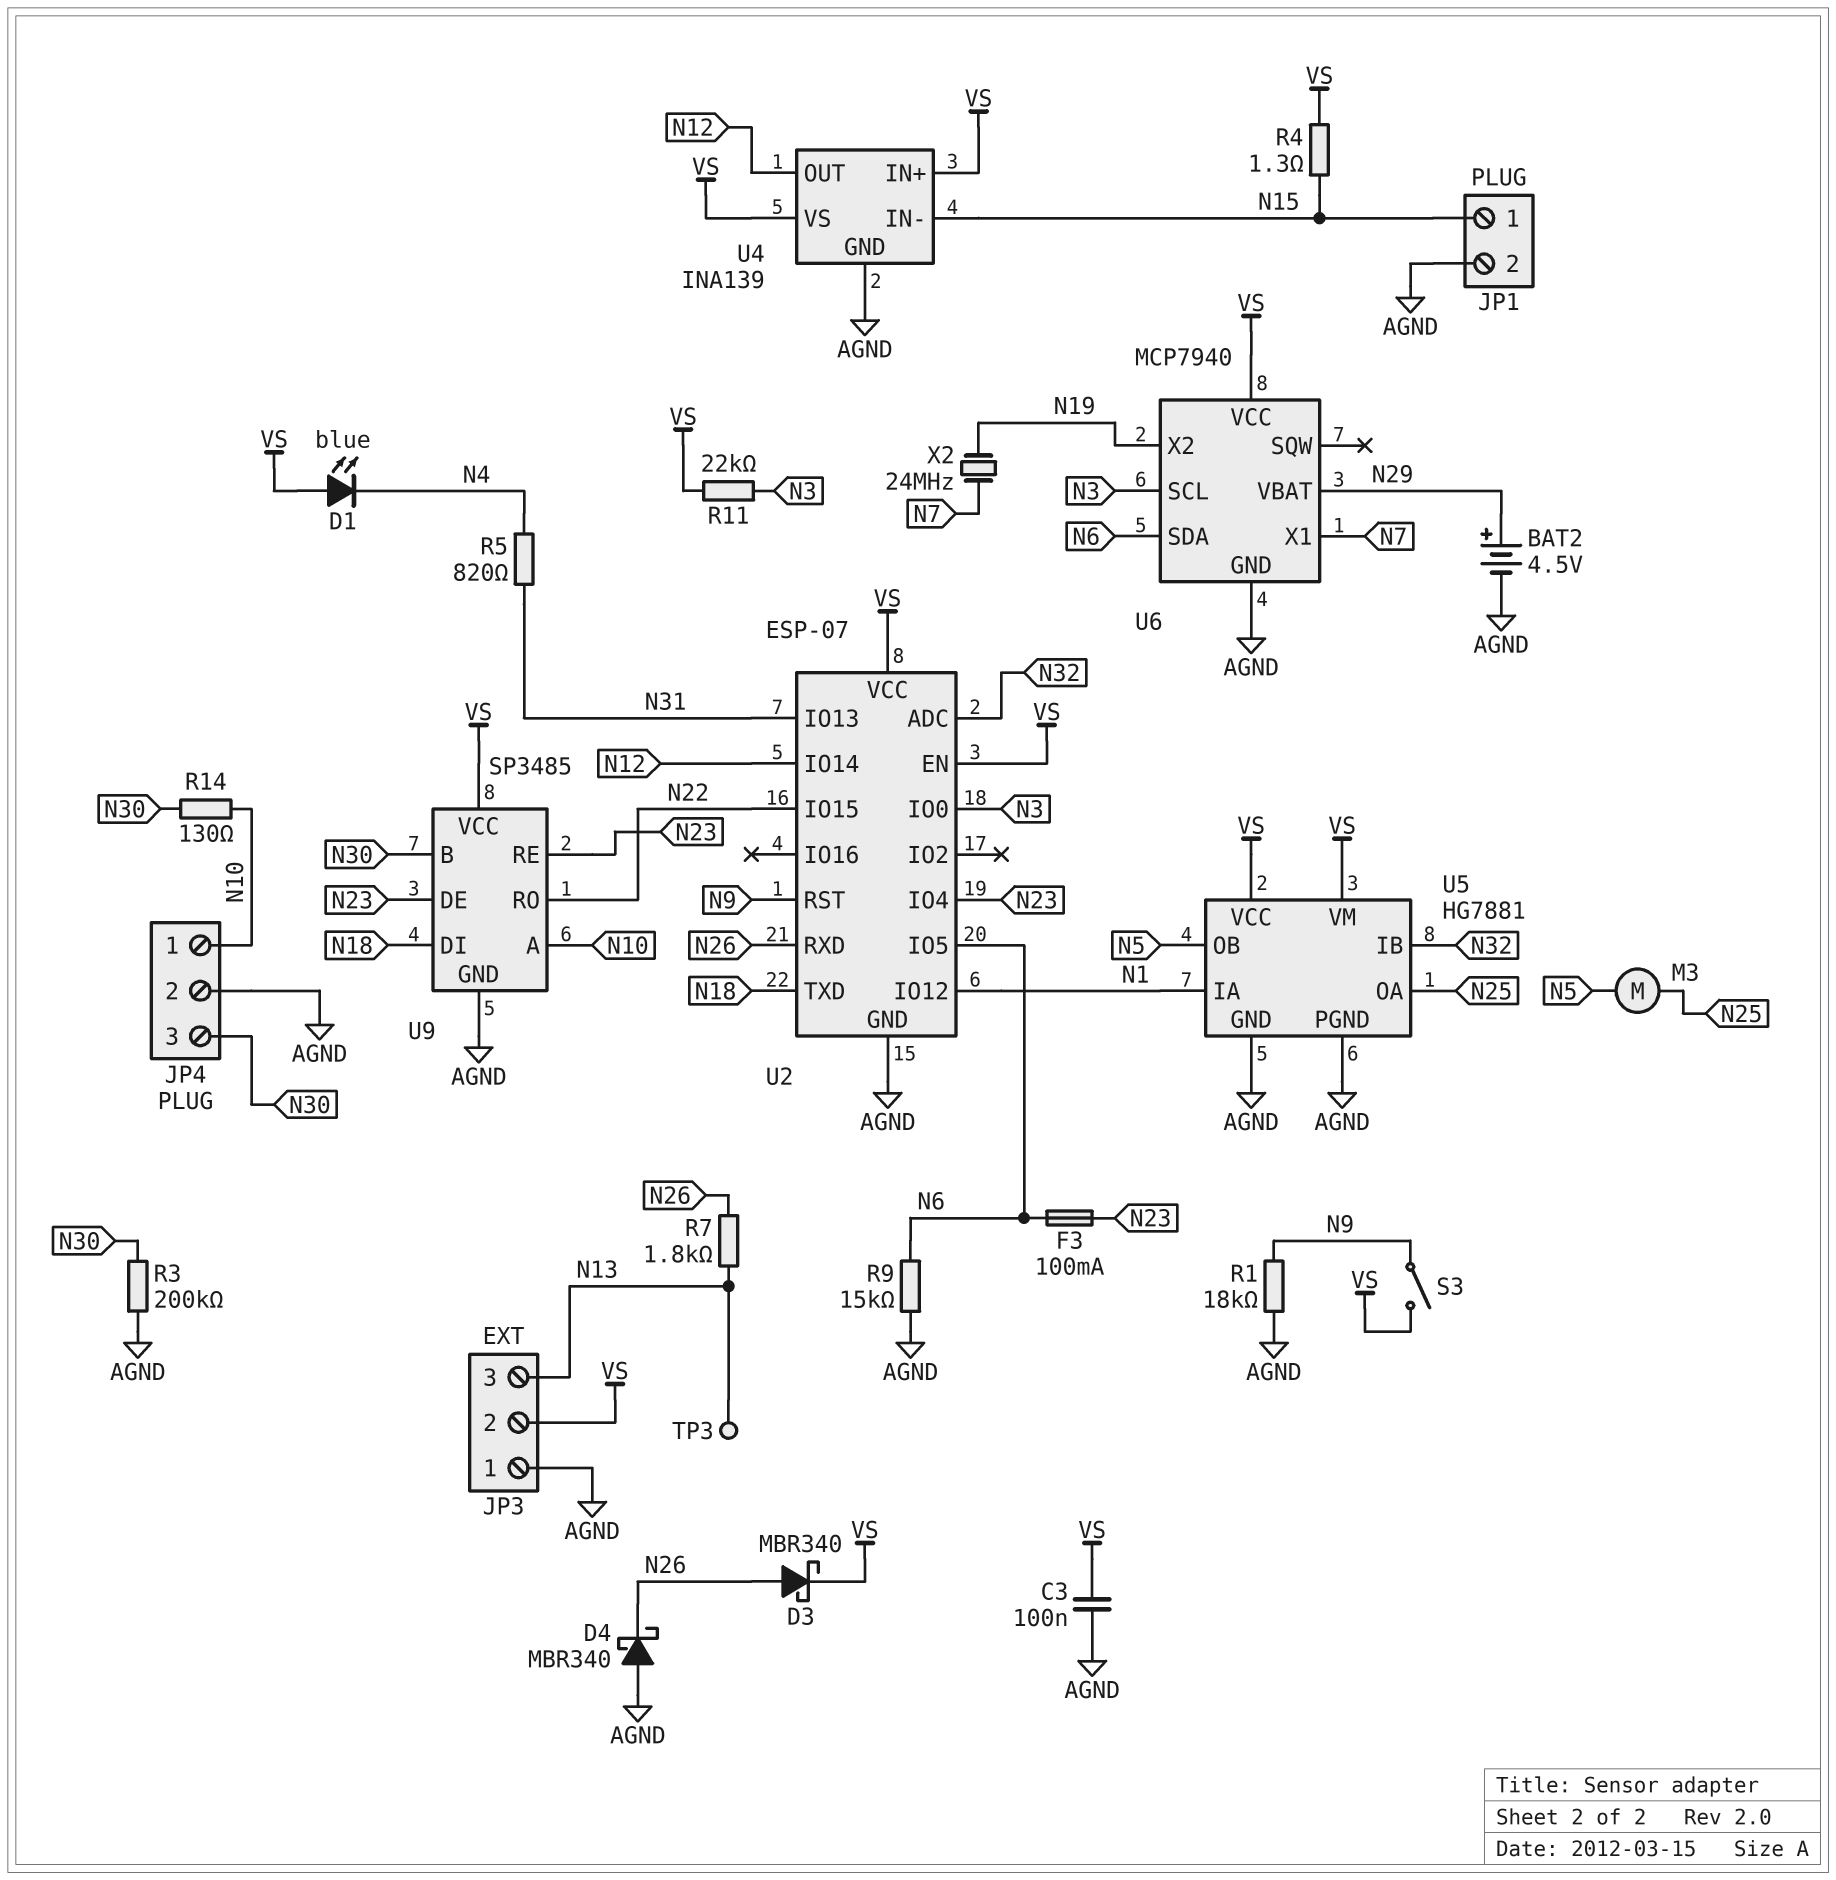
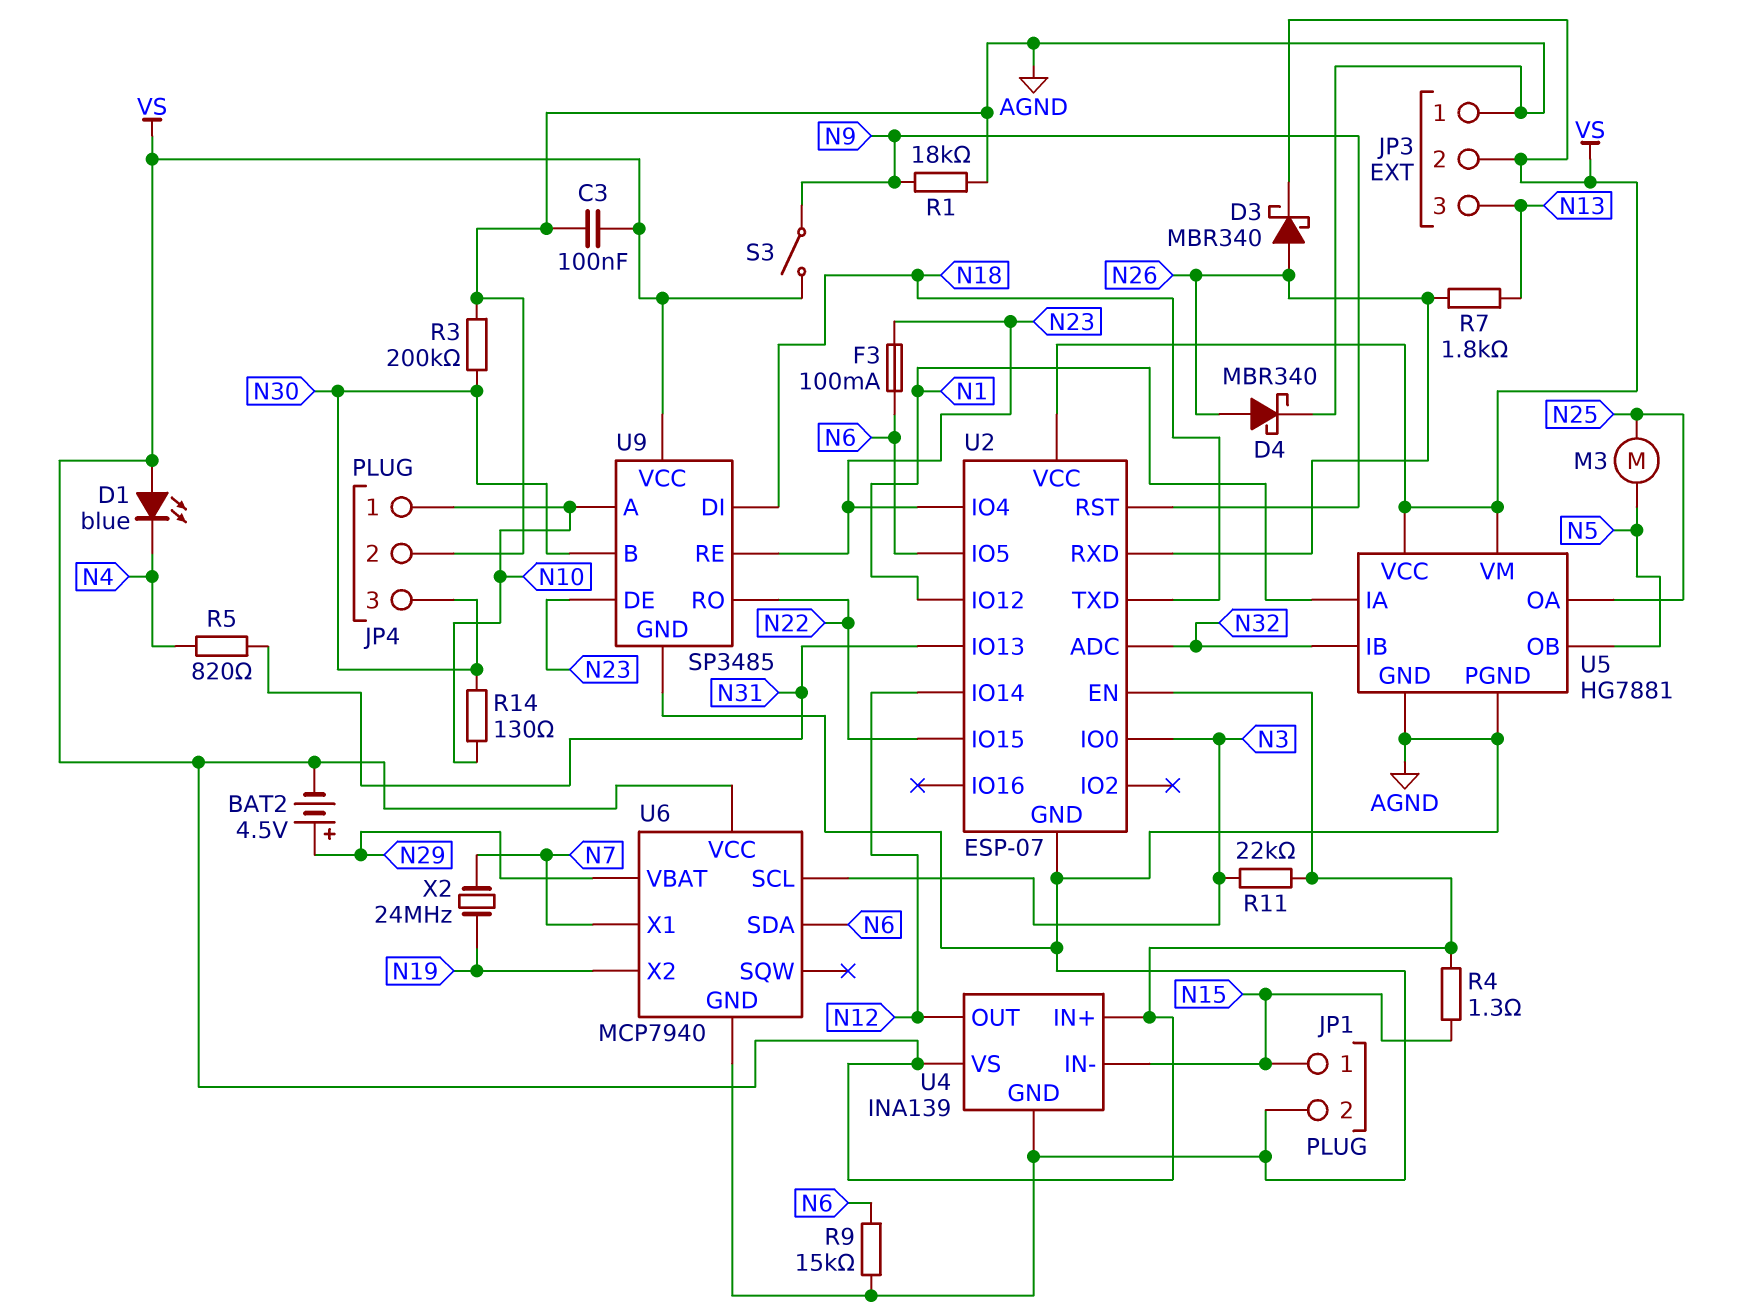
BAT2: 4.5V (plus N29, minus AGND) -> 4.5V (plus N29, minus VS)
D4: schottky MBR340 (A AGND, K N26) -> schottky MBR340 (A N26, K AGND)
TP3: test point (N13) -> none

